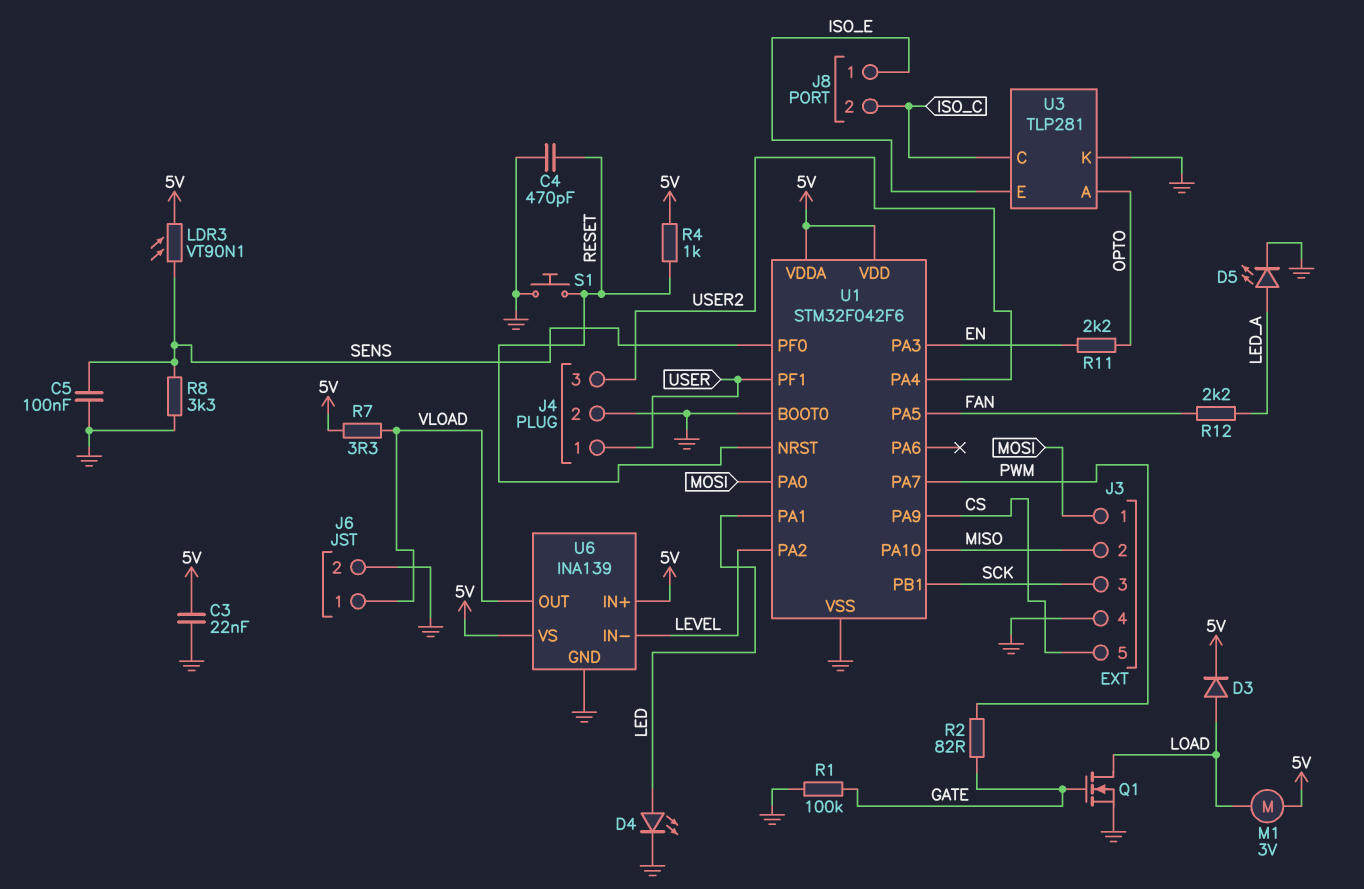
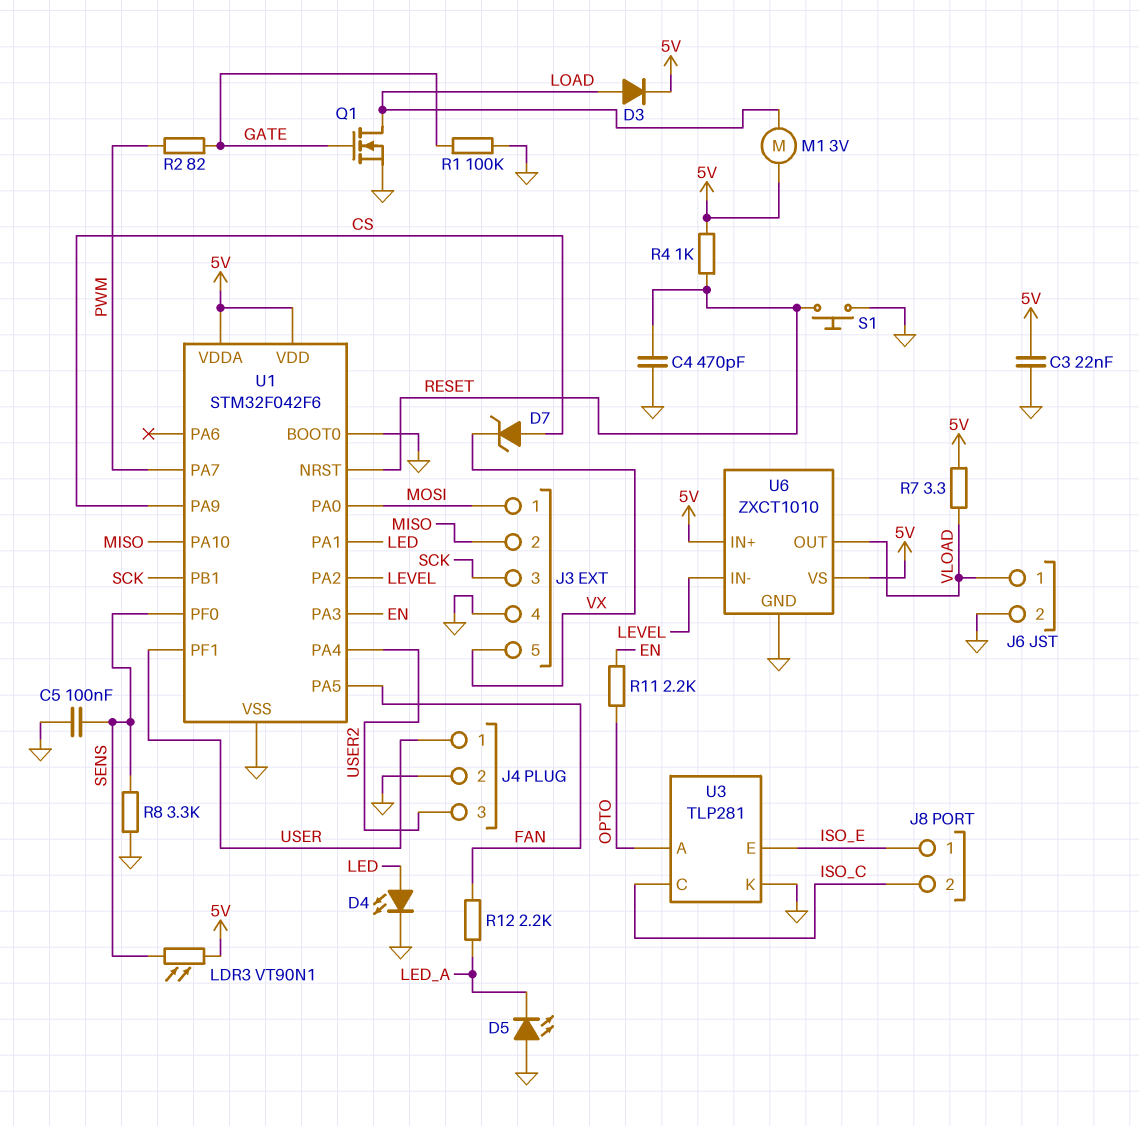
D5: LED (A LED_A, K GND) -> LED (A GND, K LED_A)
D7: none -> zener (A CS, K VX)
J3 pin 5: CS -> VX
U6: INA139 -> ZXCT1010

